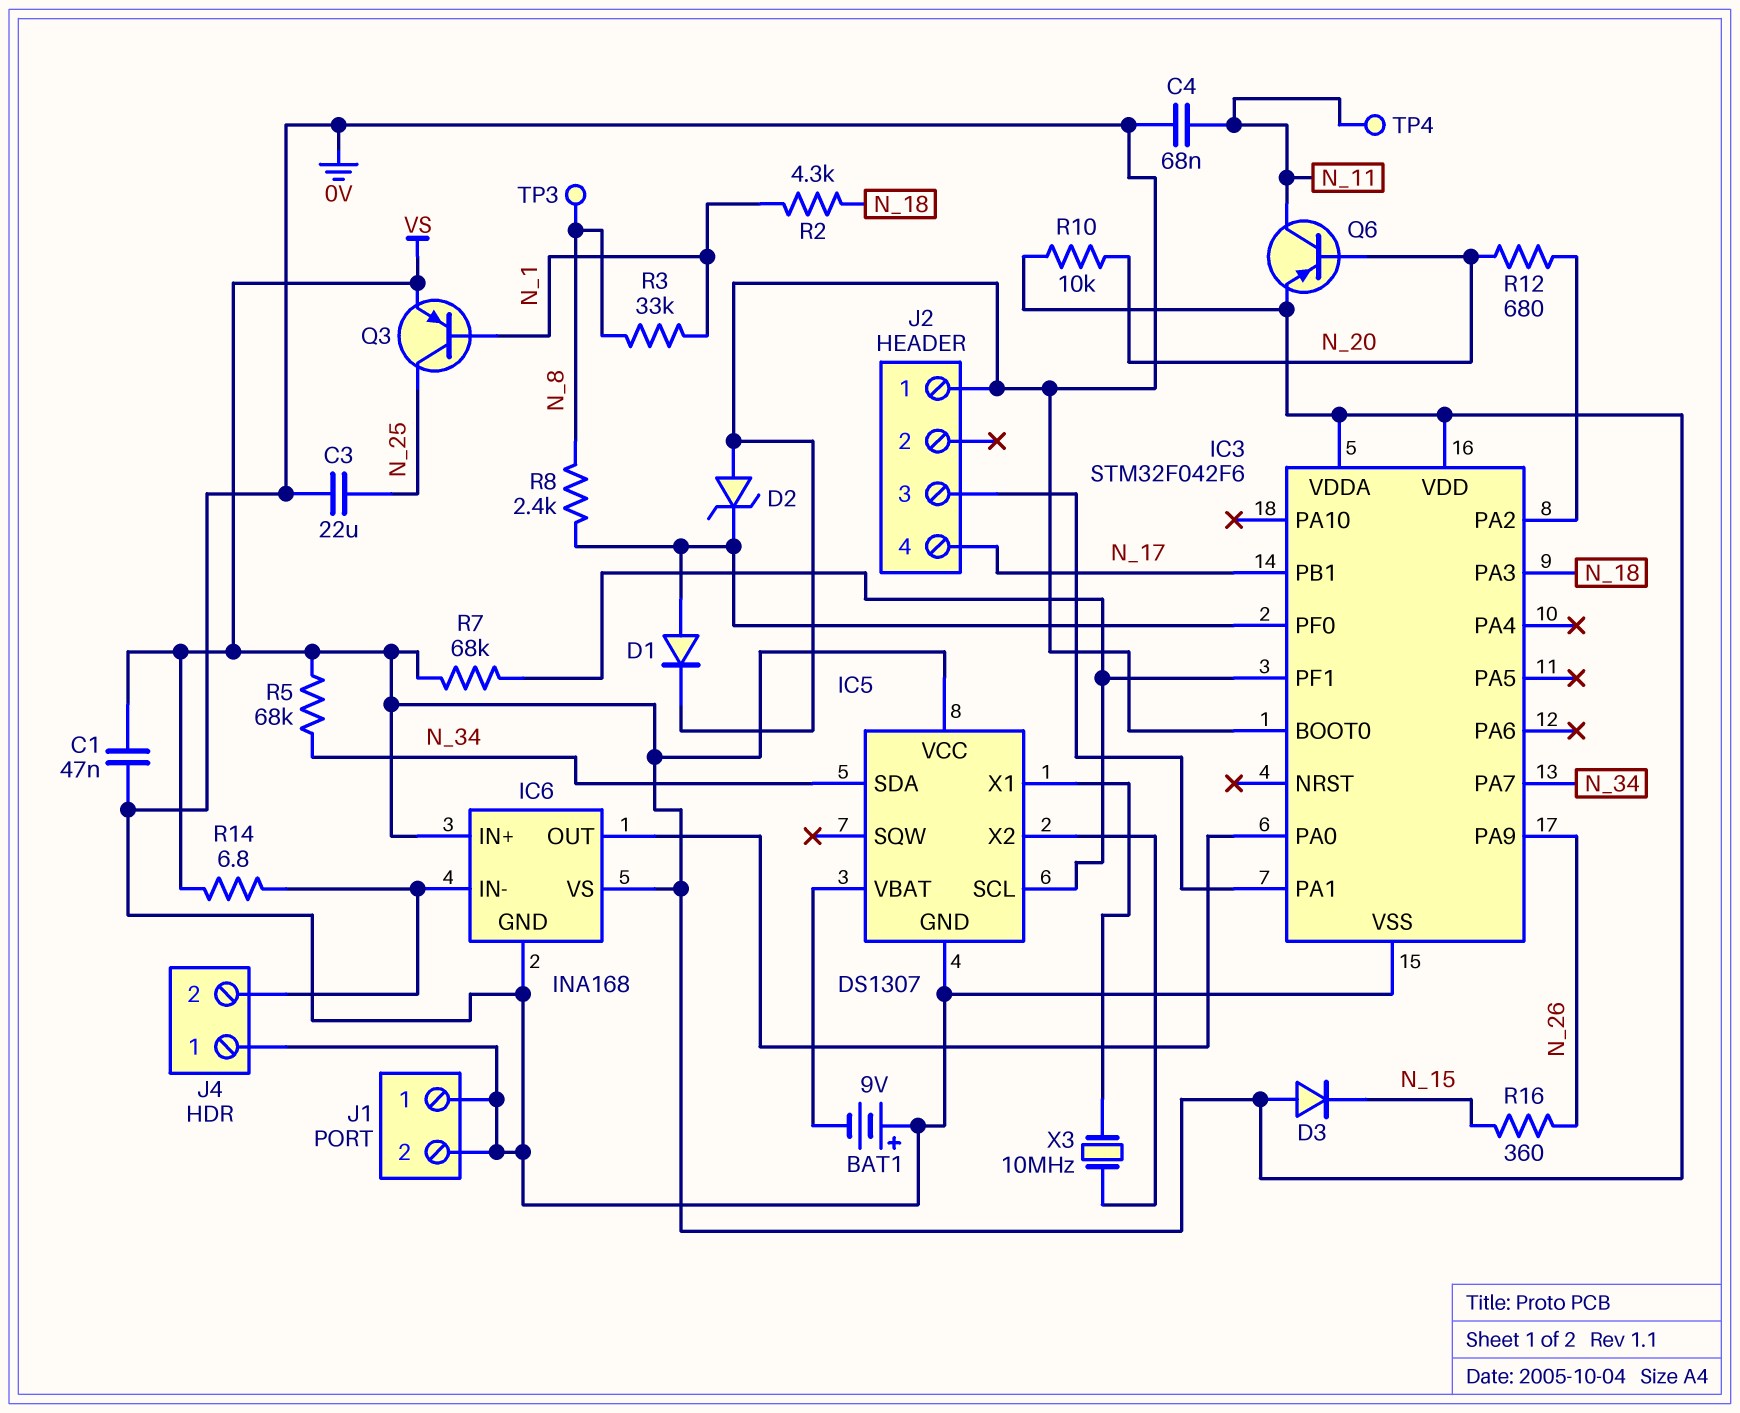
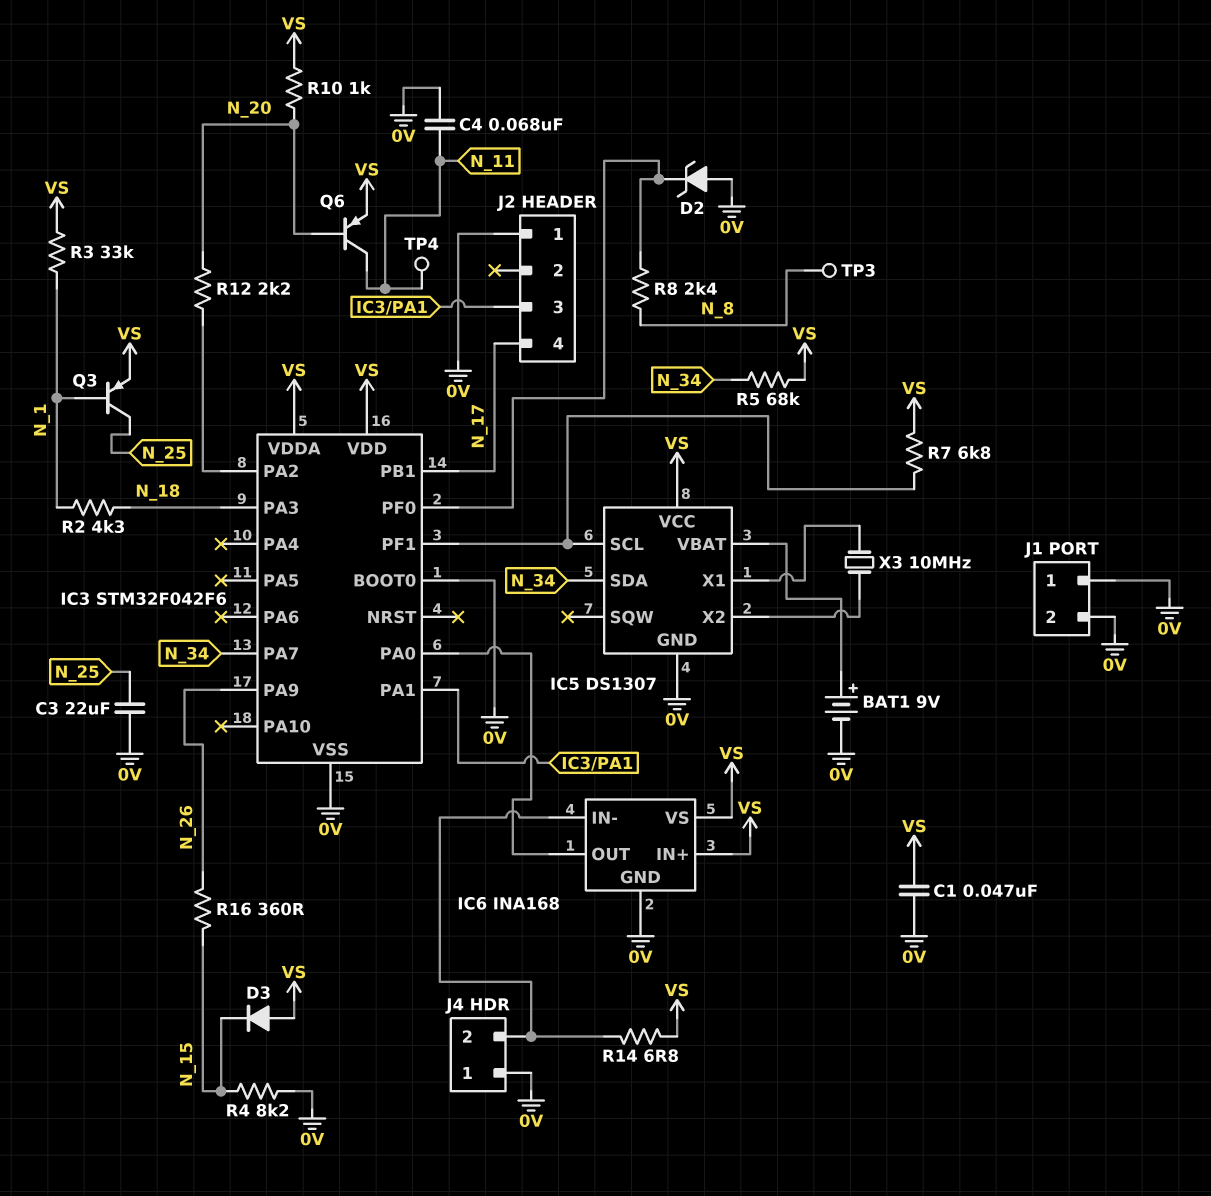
BAT1: 9V (plus 0V, minus IC5/VBAT) -> 9V (plus IC5/VBAT, minus 0V)
D1: diode (A IC3/PF0, K 0V) -> none
R3: 33k (N_1, N_8) -> 33k (N_1, VS)
R4: none -> 8.2k (0V, N_15)
R7: 68k (IC3/PF1, VS) -> 6.8k (IC3/PF1, VS)
R10: 10k (N_20, VS) -> 1k (N_20, VS)
R12: 680 (IC3/PA2, N_20) -> 2.2k (IC3/PA2, N_20)

